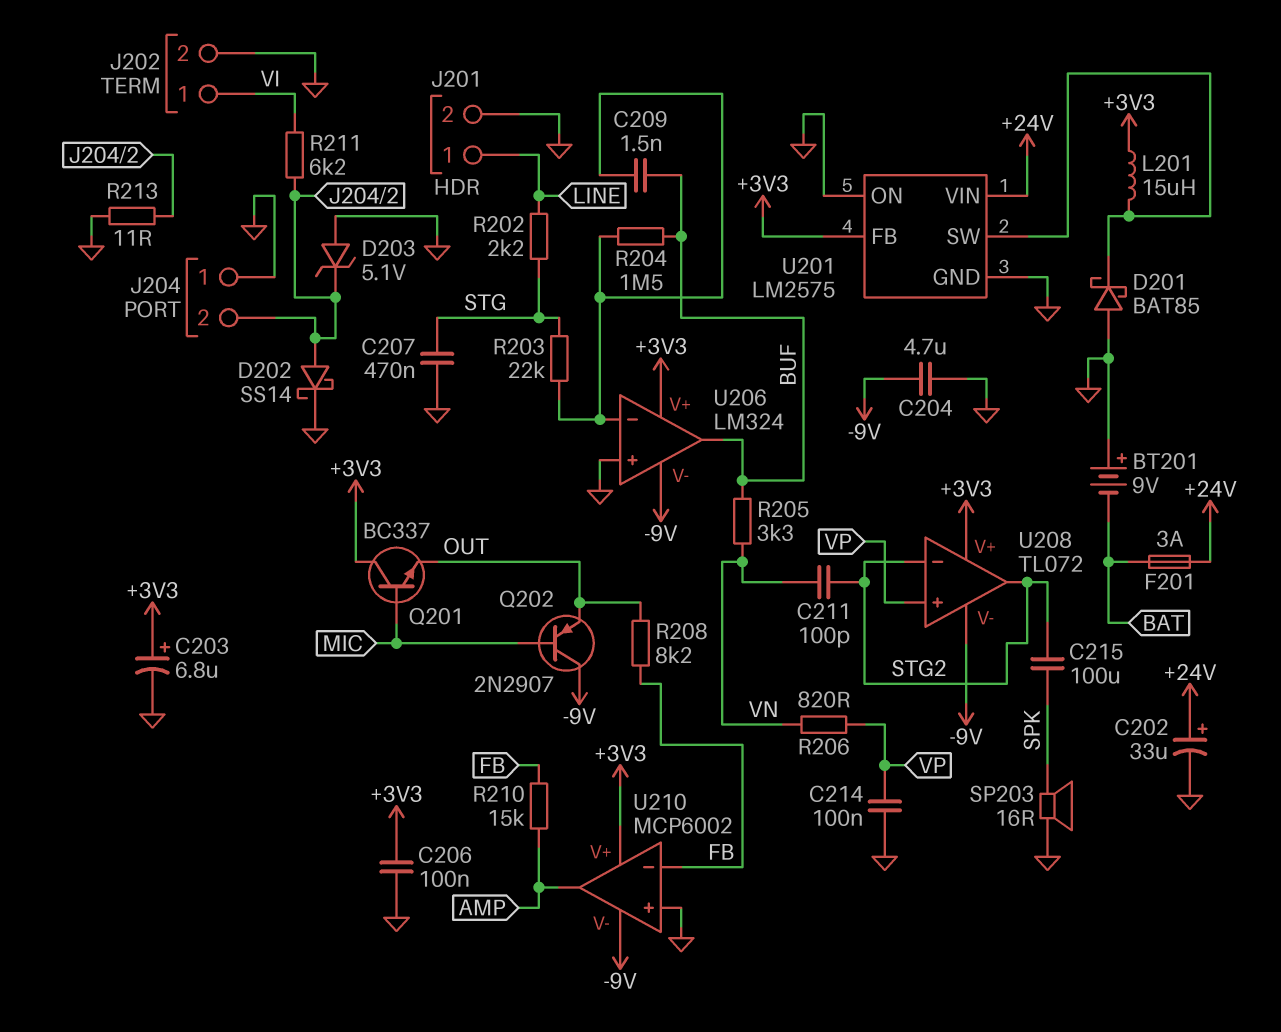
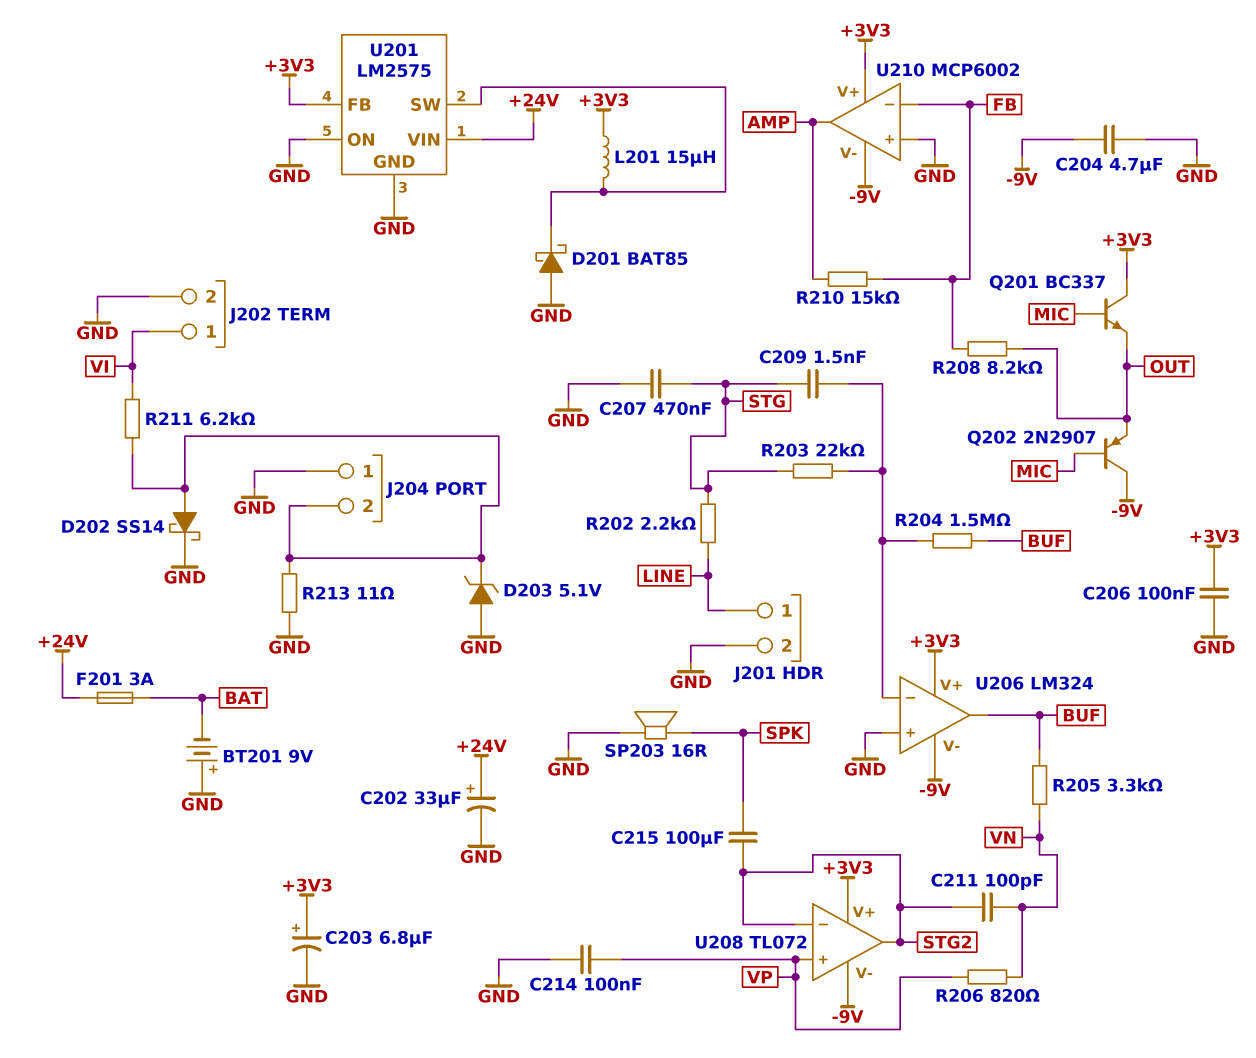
C209: 1.5nF (BUF, U206/in-) -> 1.5nF (STG, U206/in-)

